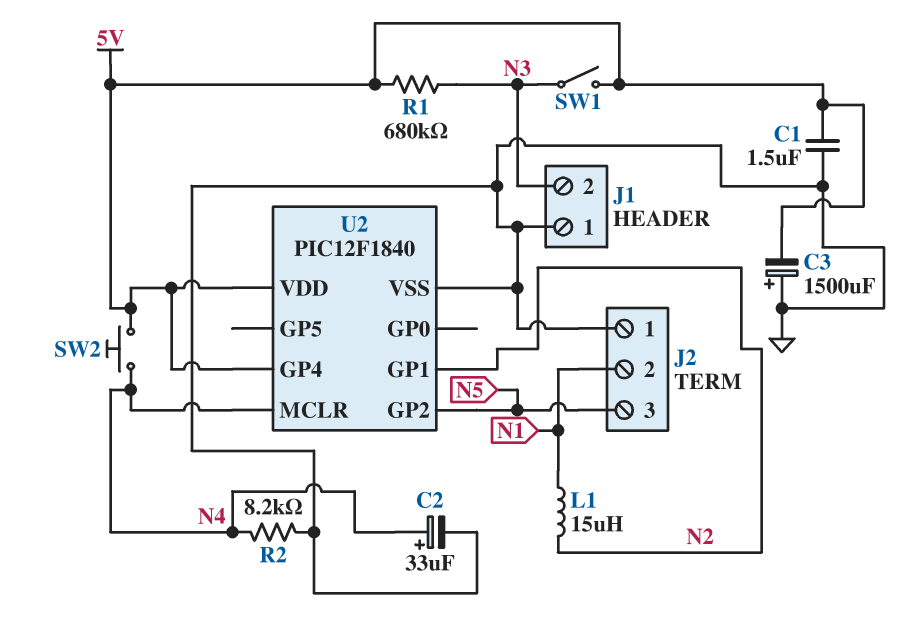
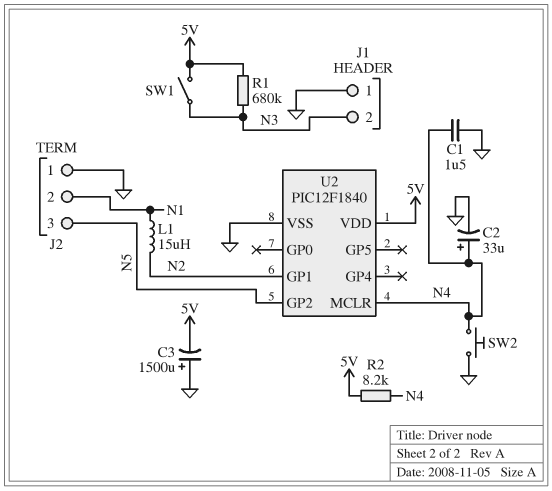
C1: 1.5uF (5V, GND) -> 1.5uF (GND, N4)
R2: 8.2k (GND, N4) -> 8.2k (5V, N4)
SW2: button (5V, N4) -> button (GND, N4)
U2 pin GP4: 5V -> none

